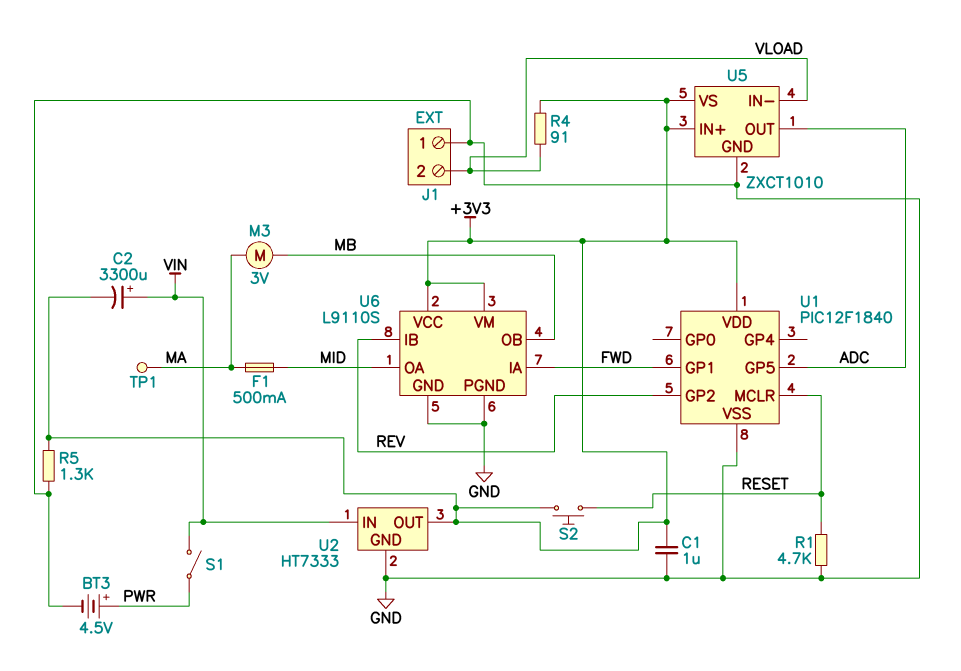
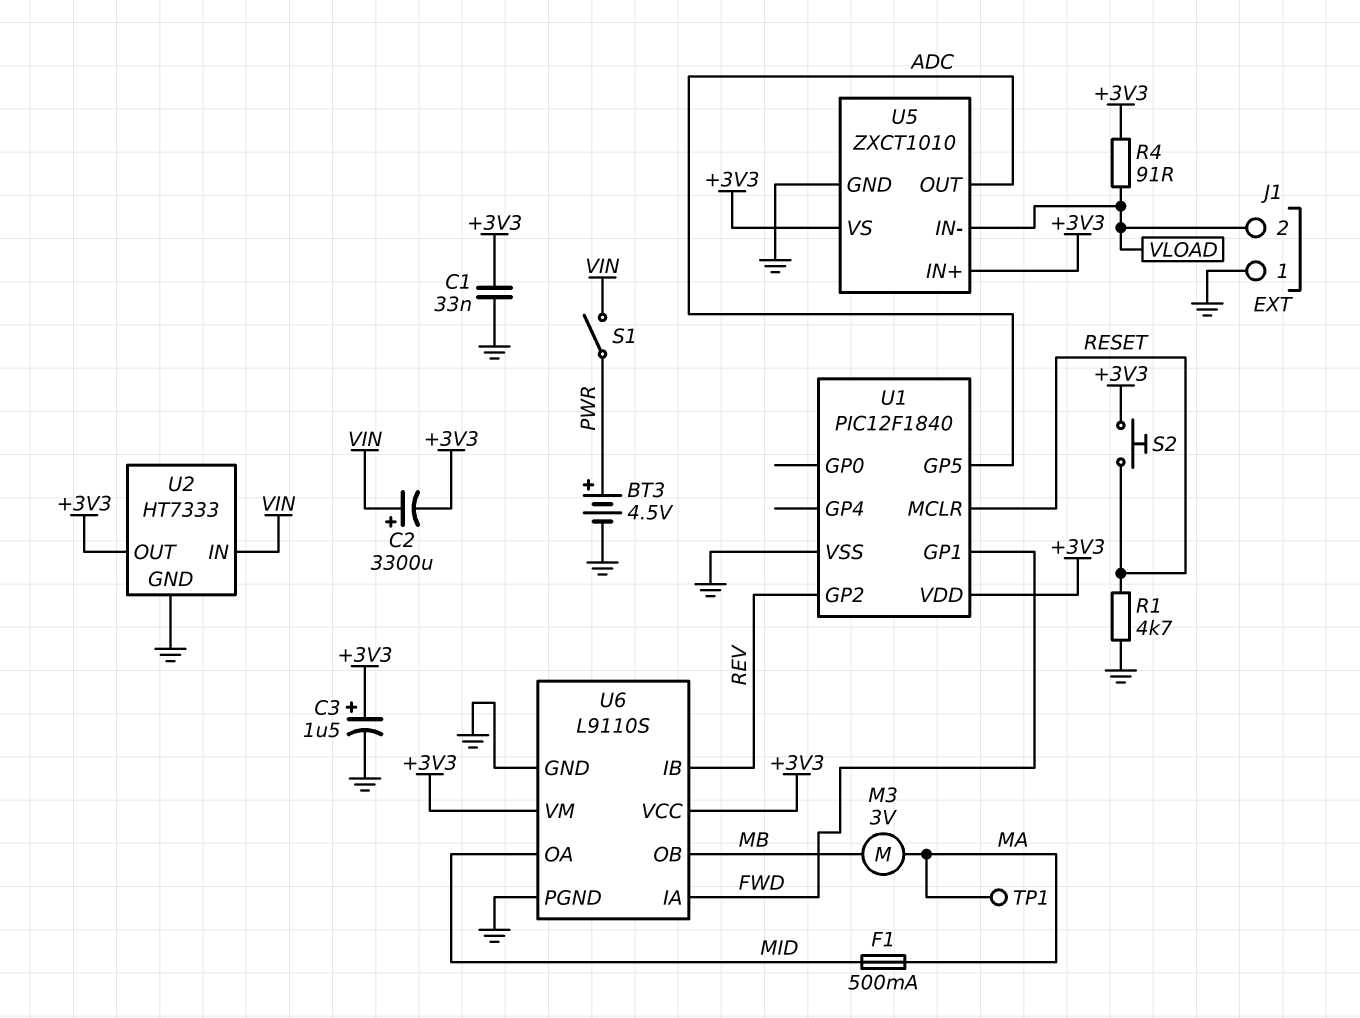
C1: 1uF (+3V3, GND) -> 33nF (+3V3, GND)
C3: none -> 1.5uF (plus +3V3, minus GND)
R5: 1.3k (+3V3, GND) -> none

